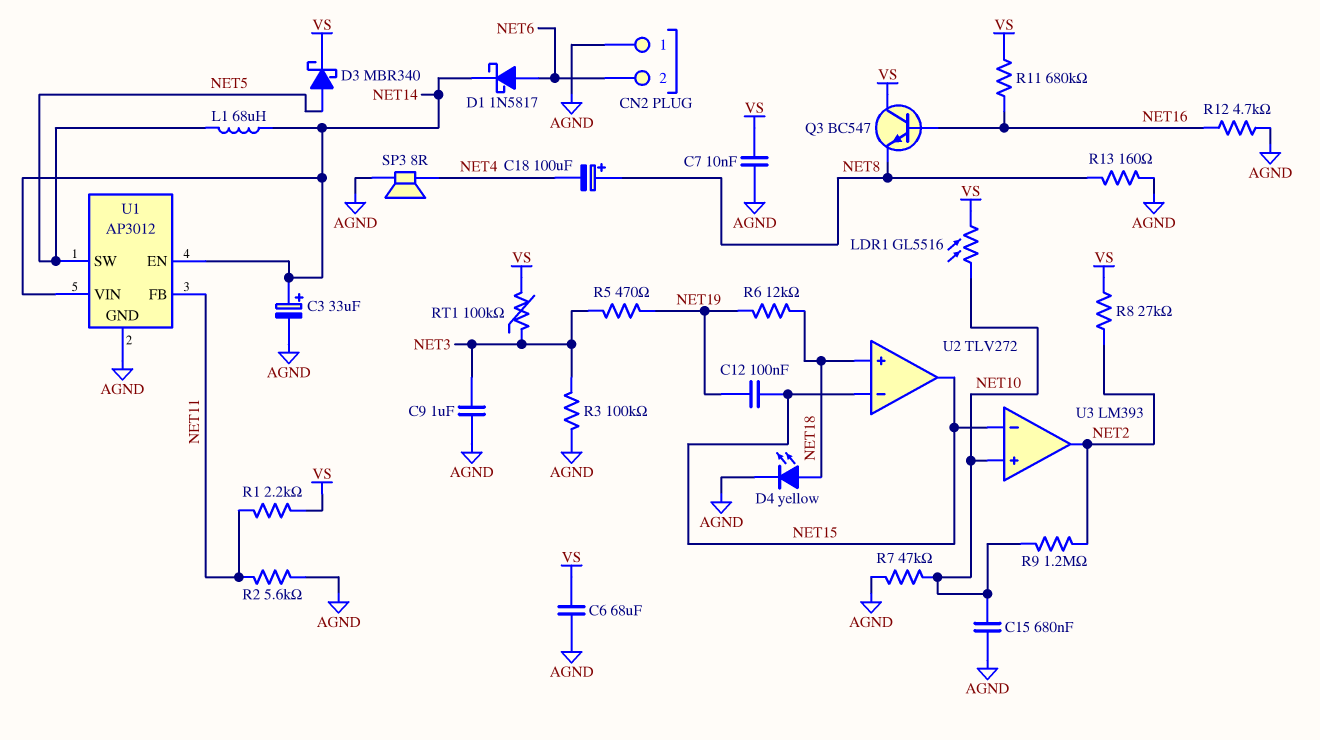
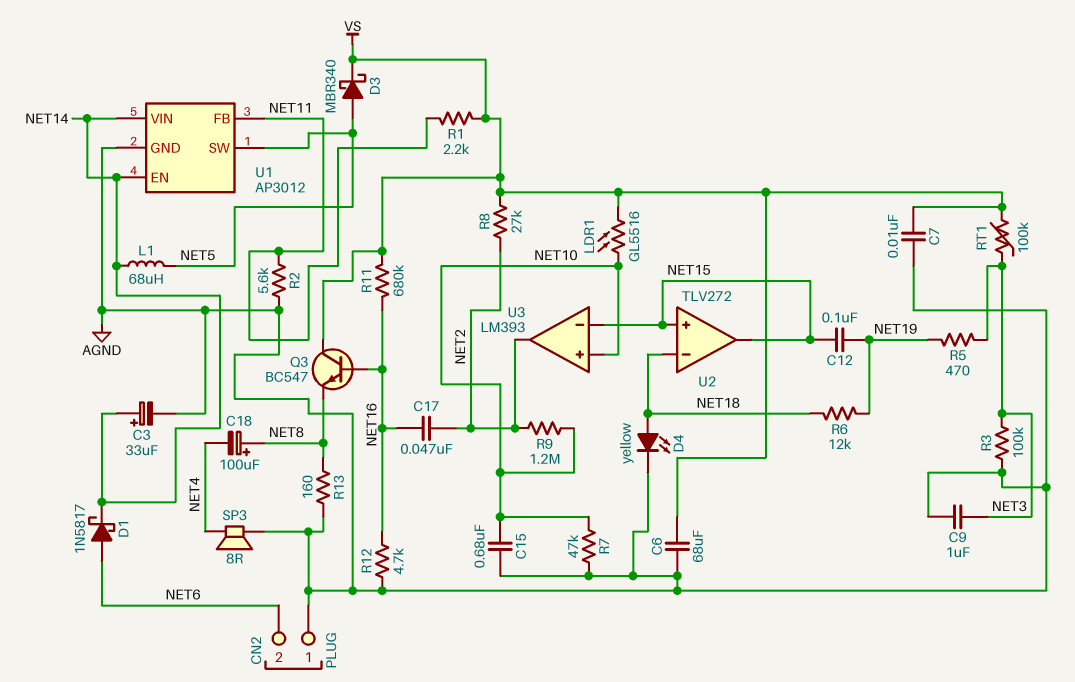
C17: none -> 47nF (NET2, NET16)
U2 pin in+: NET18 -> NET15
U2 pin in-: NET15 -> NET18

